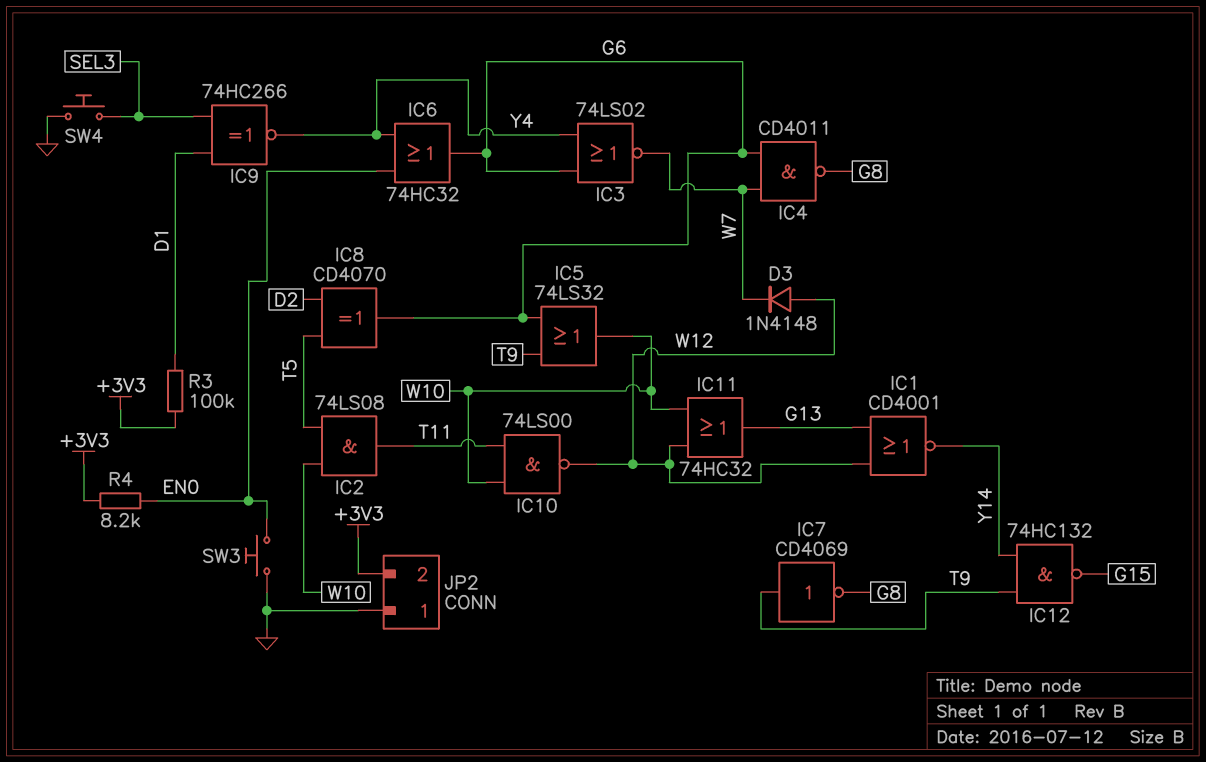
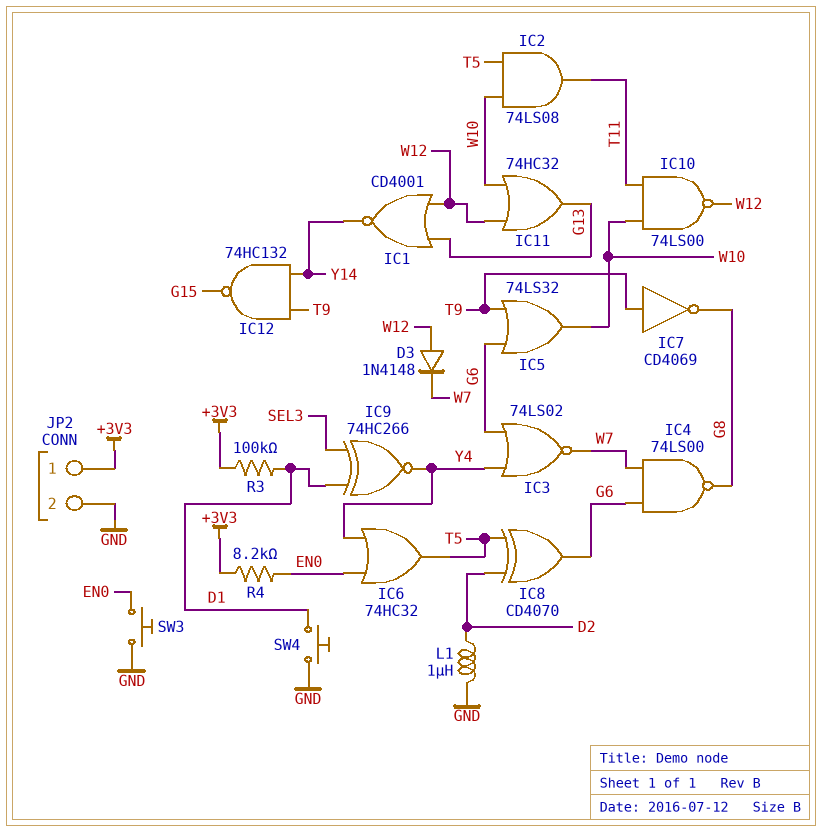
IC4: NAND CD4011 (in G6, in W7, out G8) -> NAND 74LS00 (in G6, in W7, out G8)
IC6: OR 74HC32 (in EN0, in Y4, out G6) -> OR 74HC32 (in EN0, in Y4, out T5)
JP2 pin 1: GND -> +3V3
JP2 pin 2: +3V3 -> GND
L1: none -> 1uH (D2, GND)
SW4: button (GND, SEL3) -> button (D1, GND)

